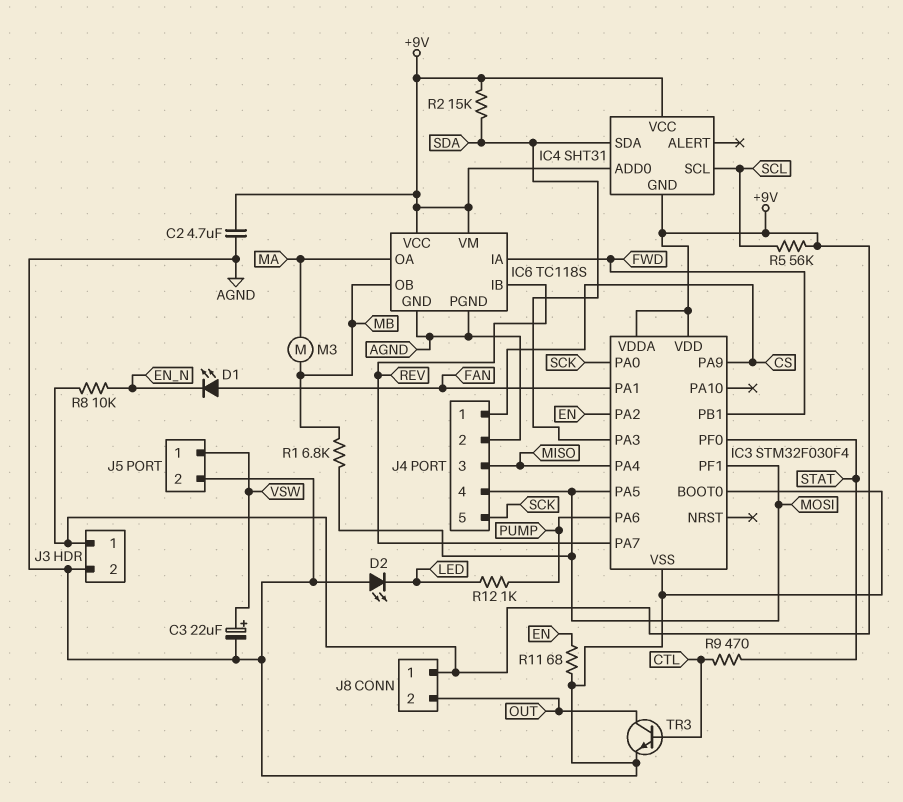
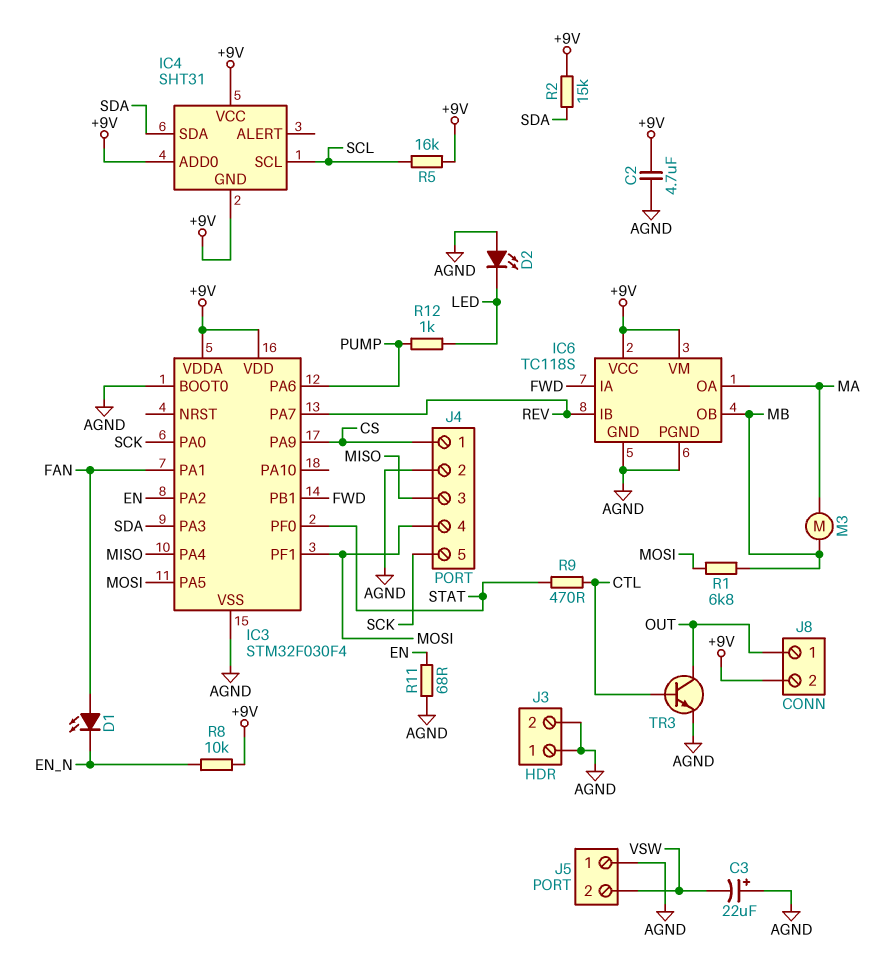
C3: 22uF (plus VSW, minus AGND) -> 22uF (plus AGND, minus VSW)
J3 pin 1: +9V -> AGND
J5 pin 1: VSW -> AGND
J5 pin 2: AGND -> VSW
J8 pin 1: +9V -> OUT
J8 pin 2: OUT -> +9V
R5: 56k (+9V, SCL) -> 16k (+9V, SCL)

